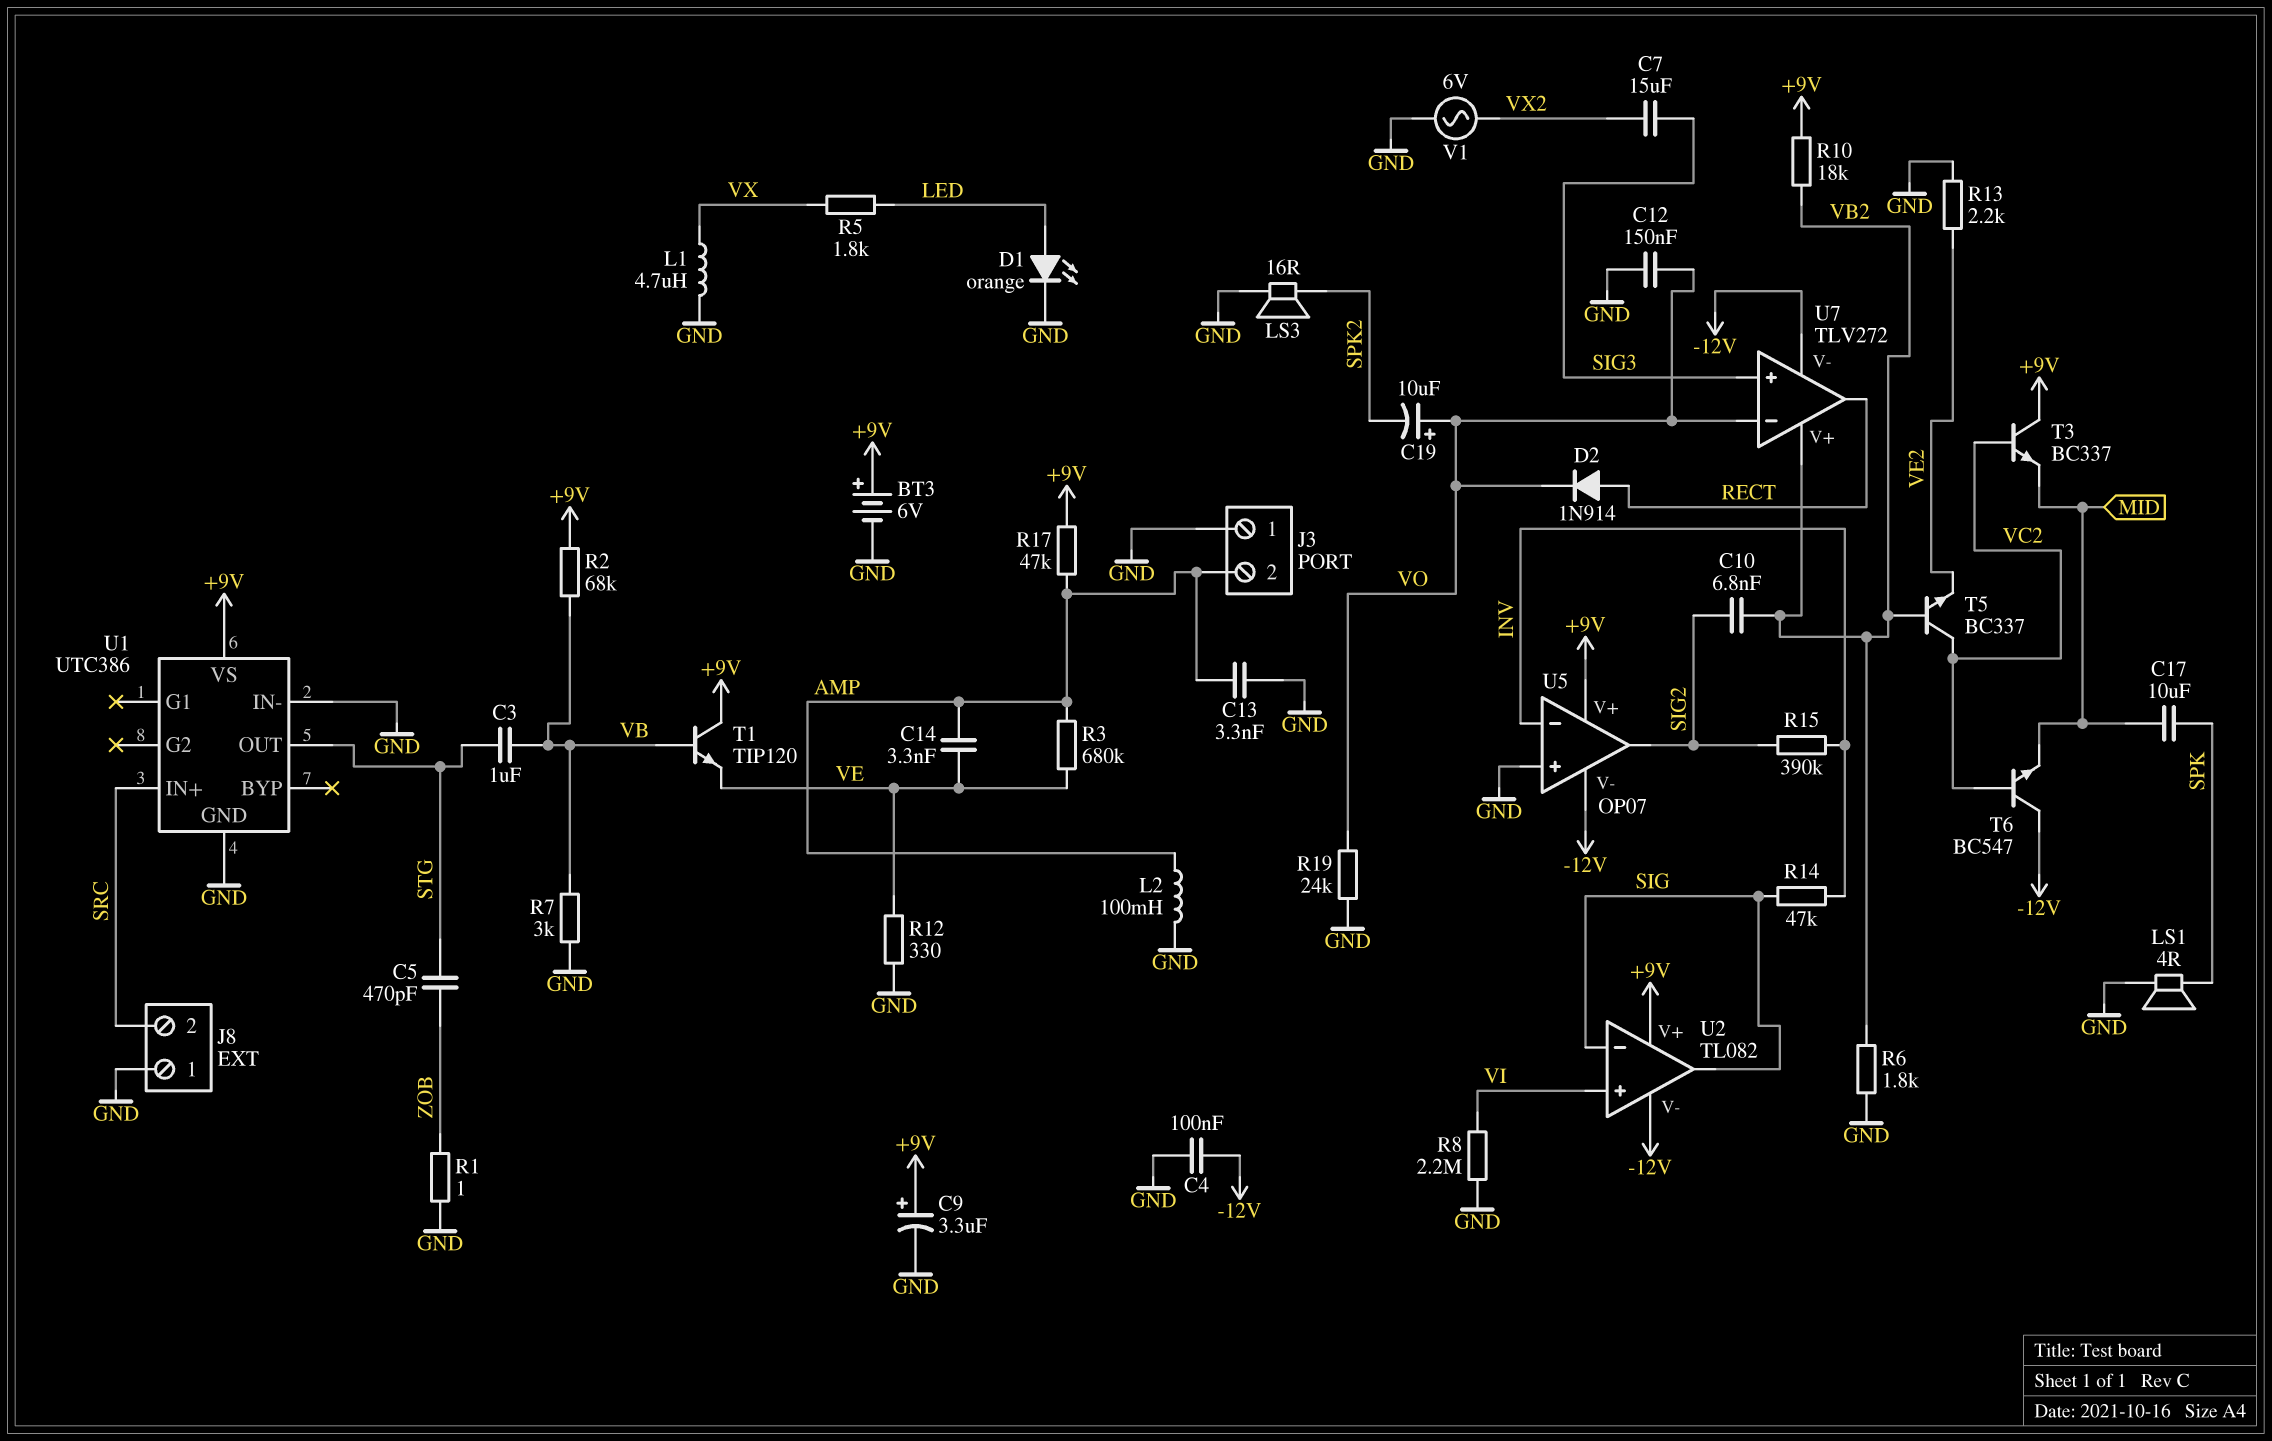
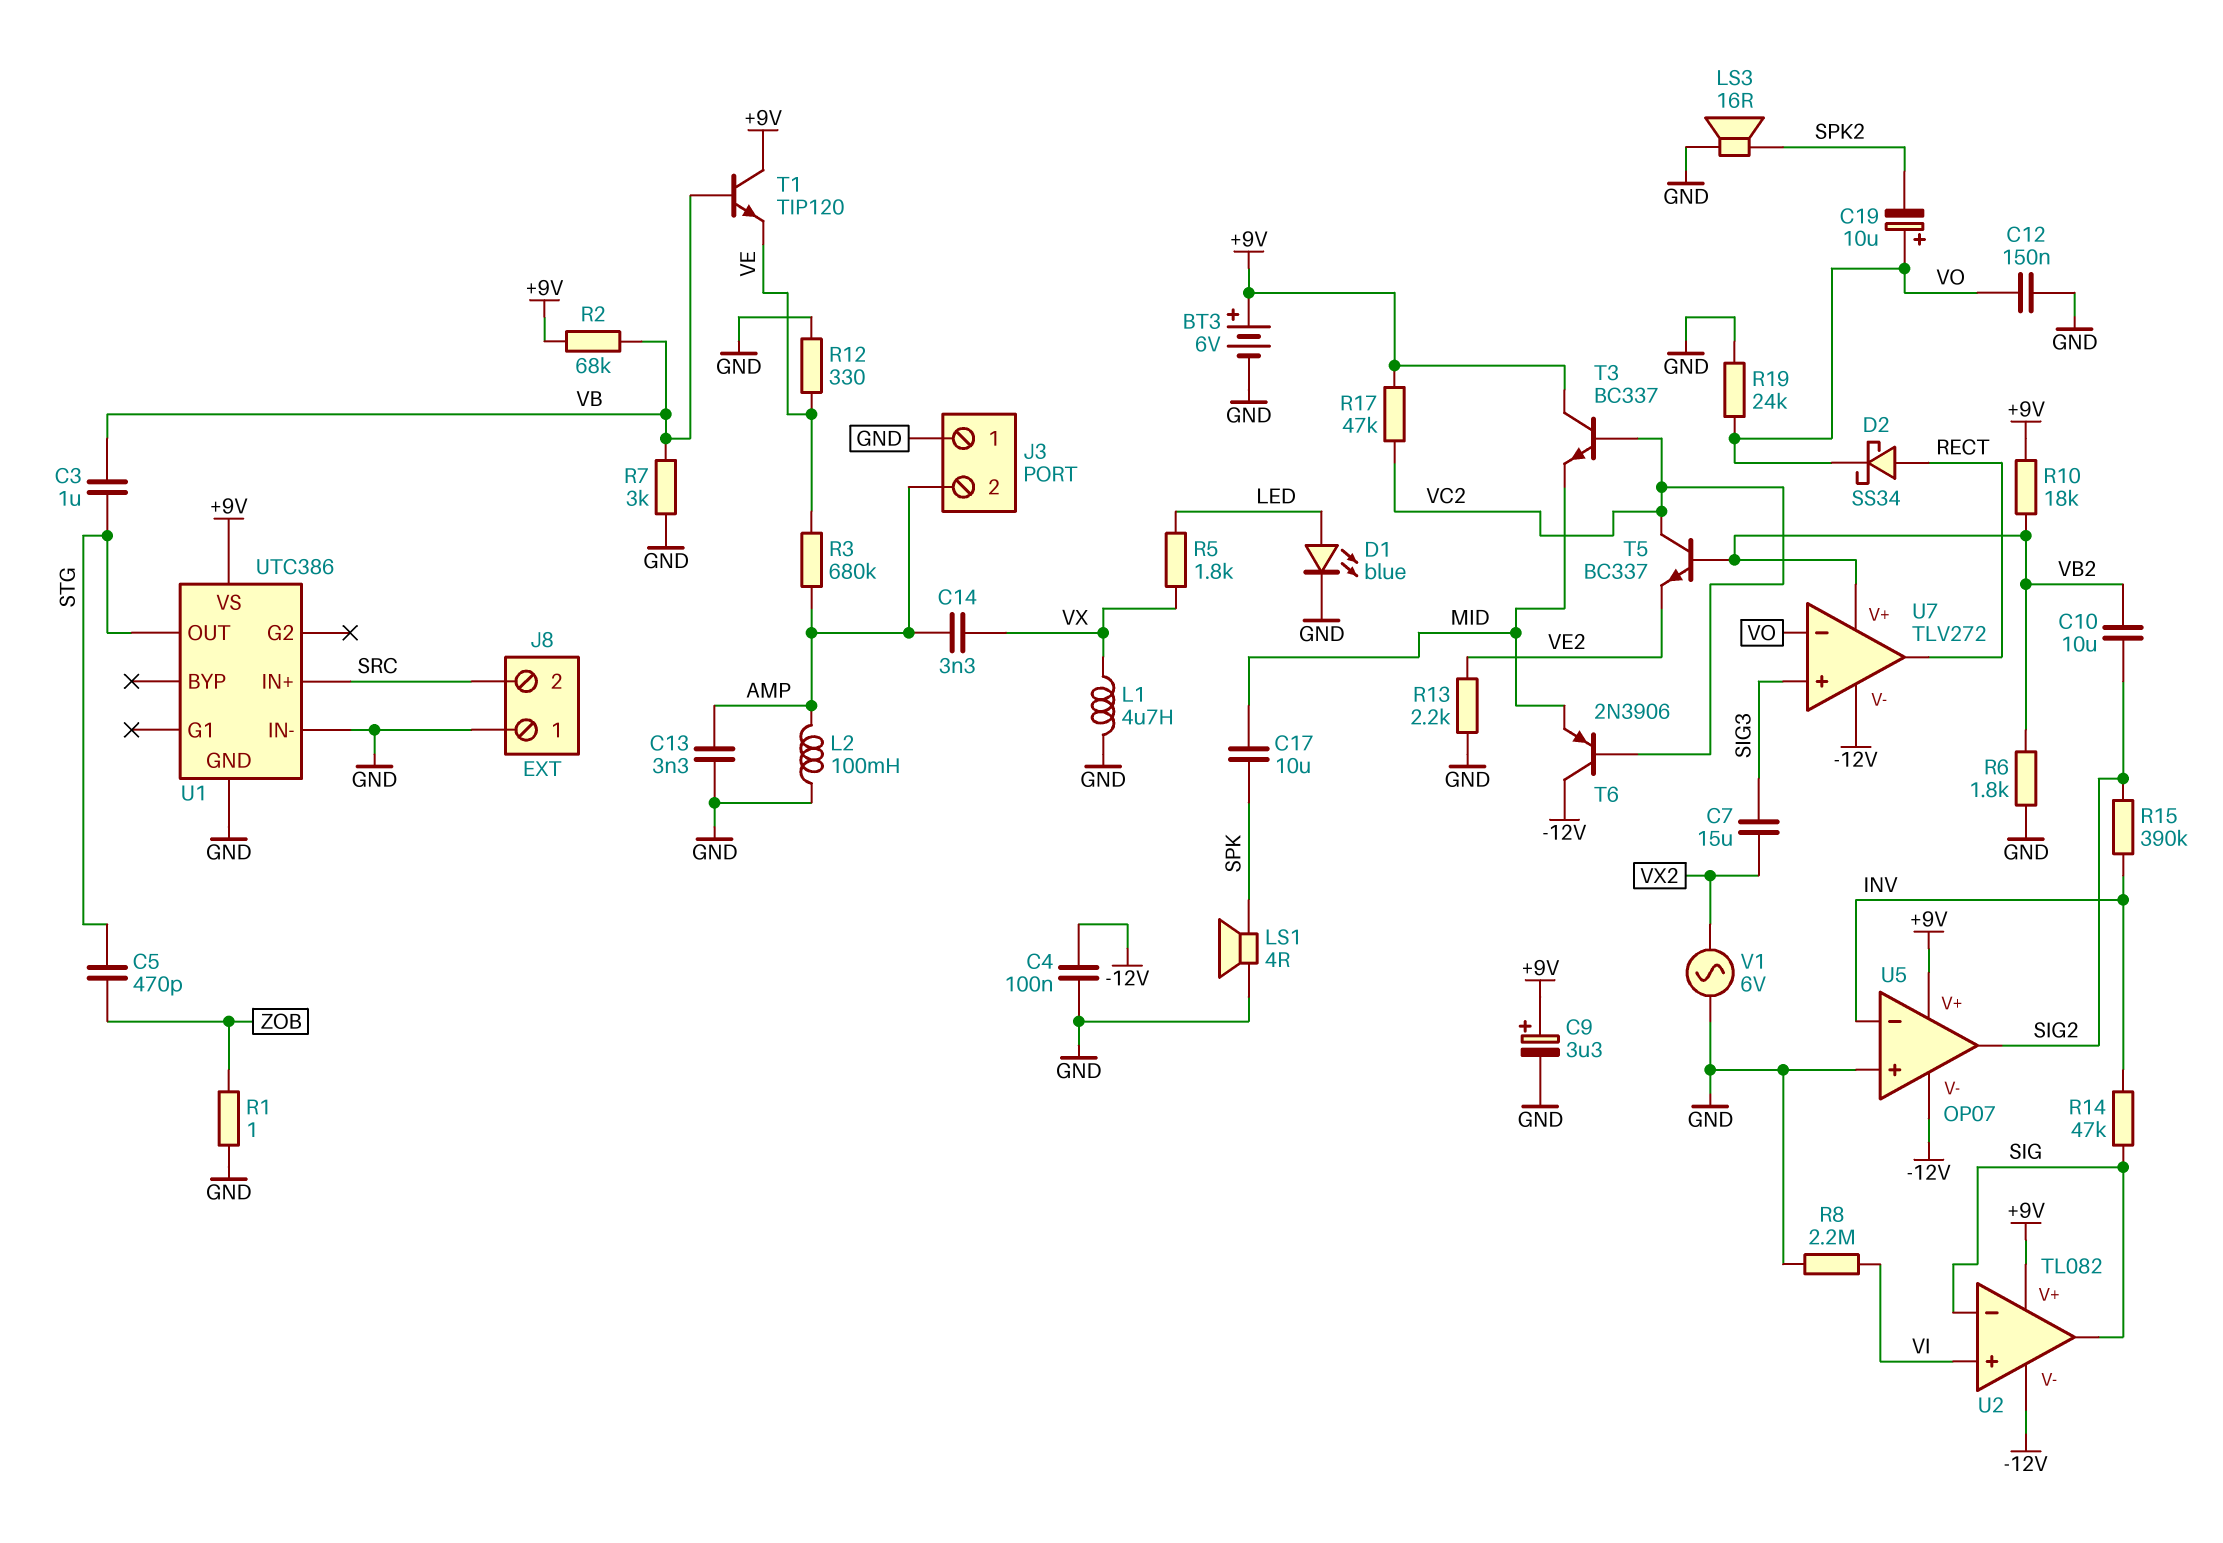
C10: 6.8nF (SIG2, VB2) -> 10uF (SIG2, VB2)
C14: 3.3nF (AMP, VE) -> 3.3nF (AMP, VX)
D1: LED orange (A LED, K GND) -> LED blue (A LED, K GND)
D2: diode 1N914 (A RECT, K VO) -> schottky SS34 (A RECT, K VO)
R17: 47k (+9V, AMP) -> 47k (+9V, VC2)
T6: NPN BC547 (B VC2, C -12V, E MID) -> PNP 2N3906 (B VC2, C -12V, E MID)

